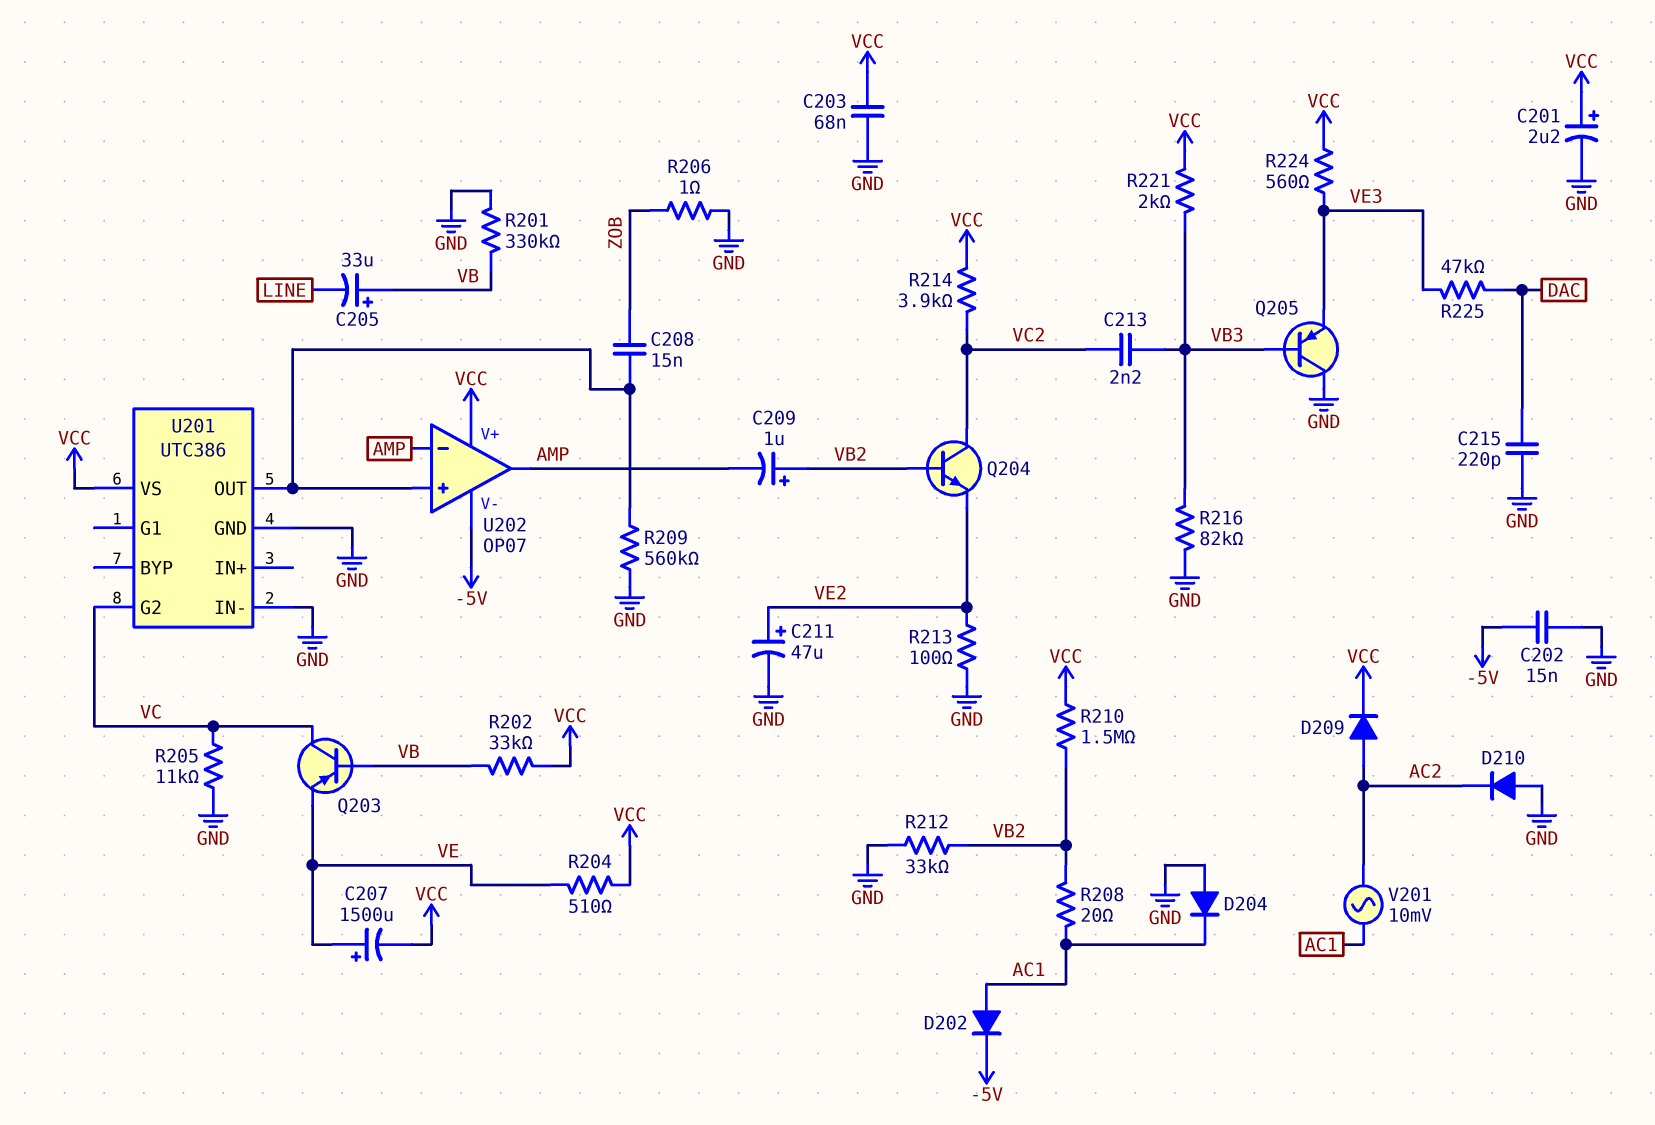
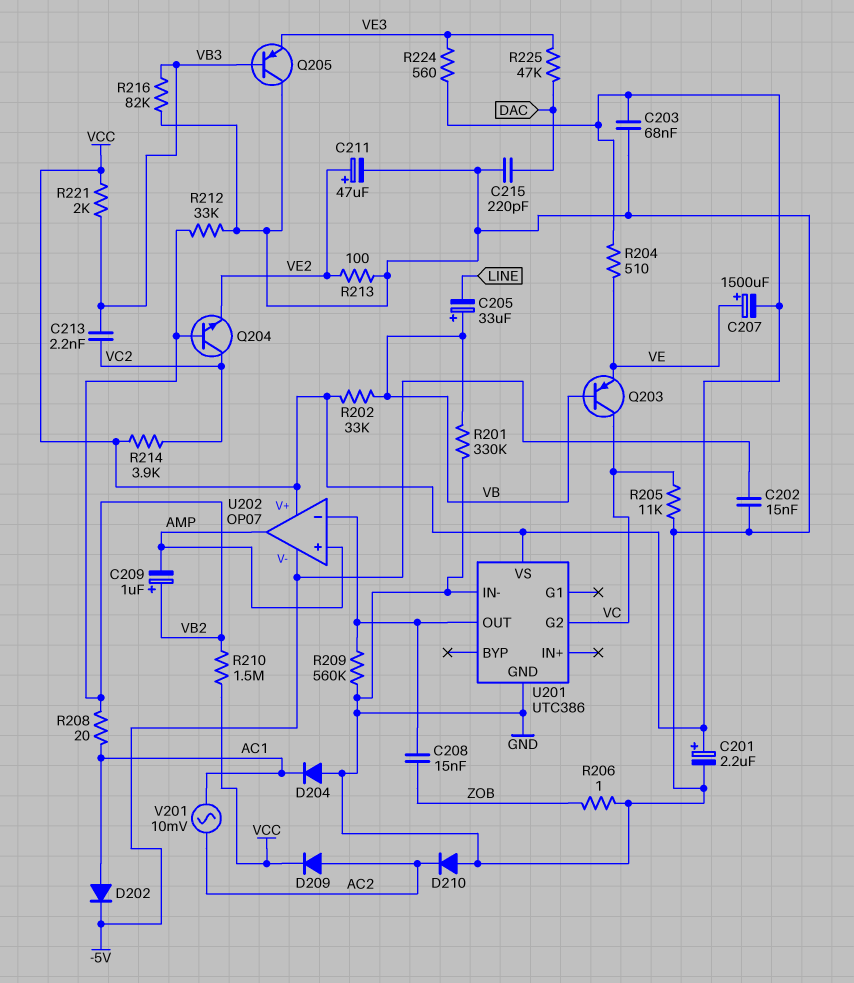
U202 pin in+: U201/OUT -> AMP
U202 pin in-: AMP -> U201/OUT

